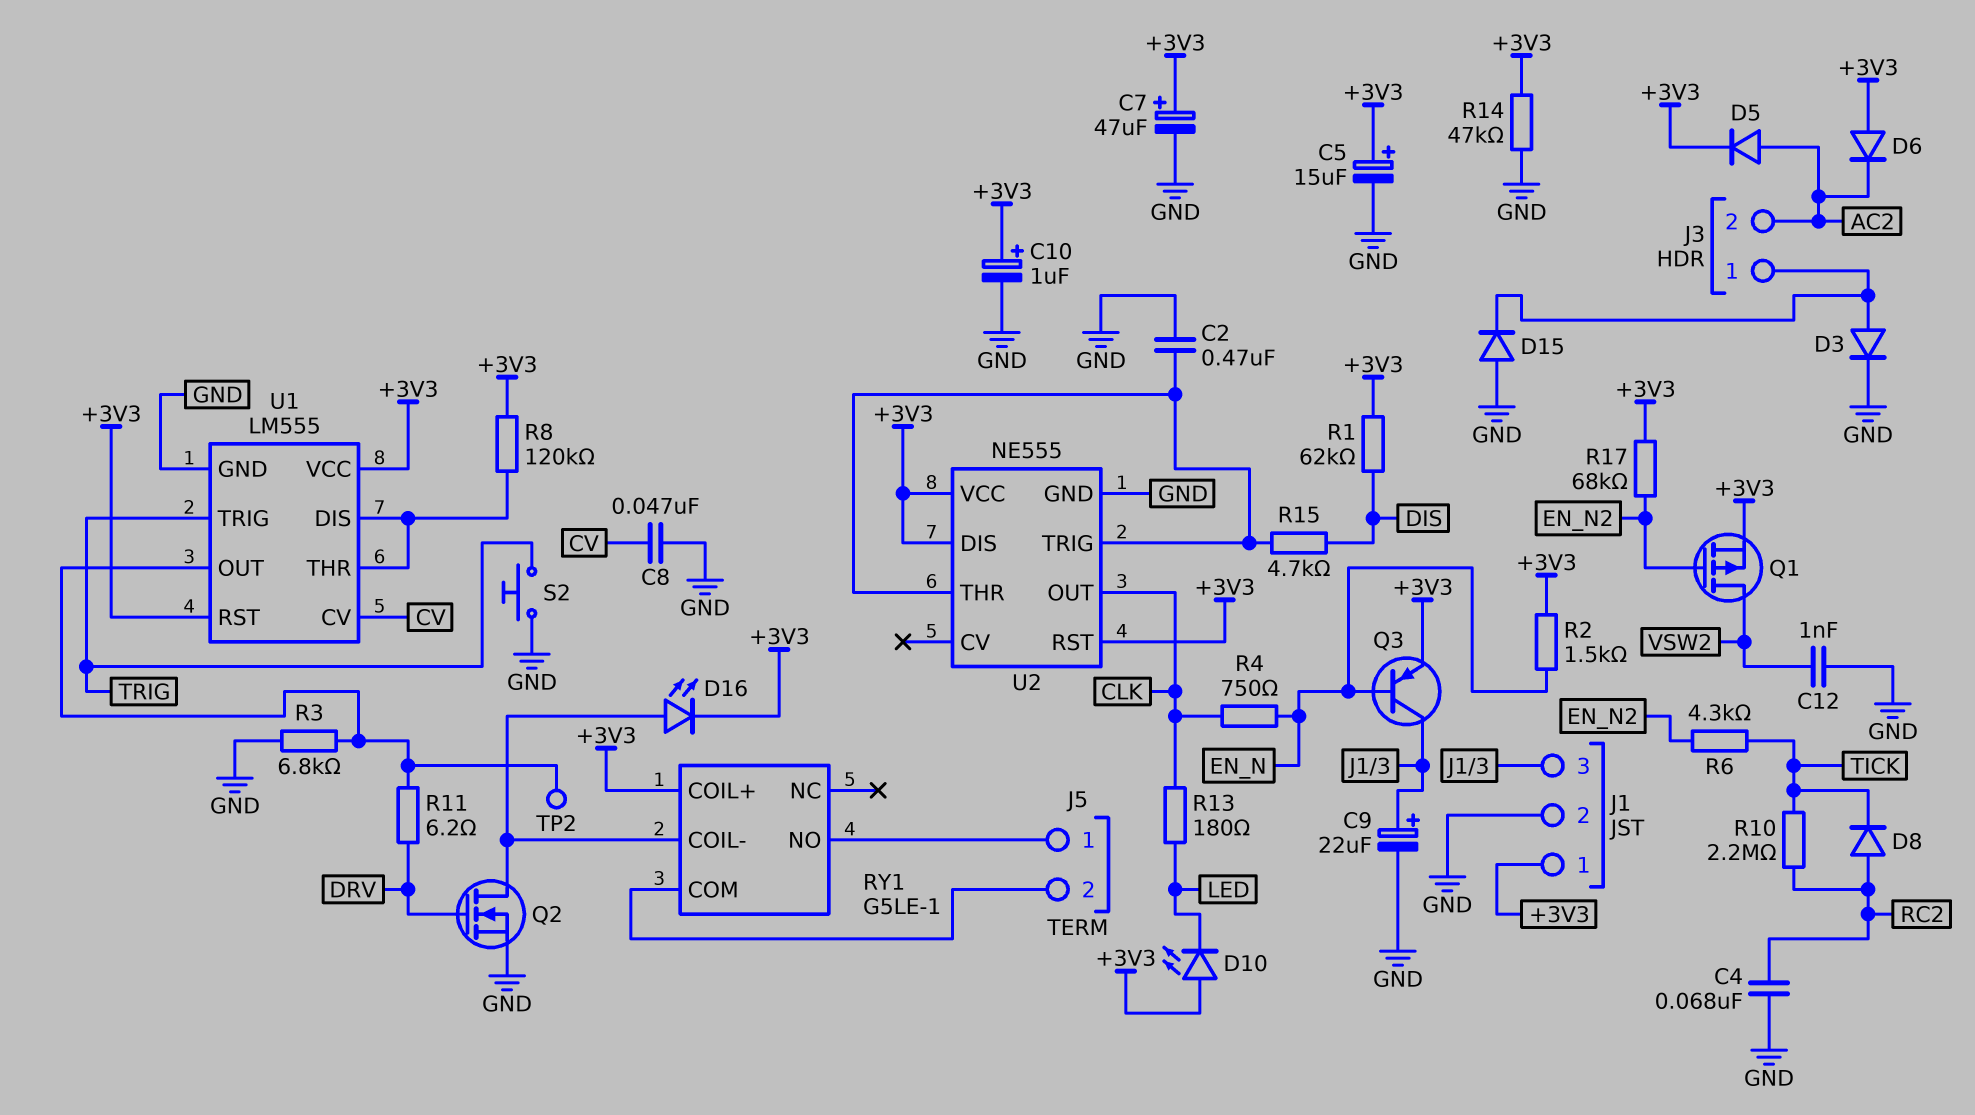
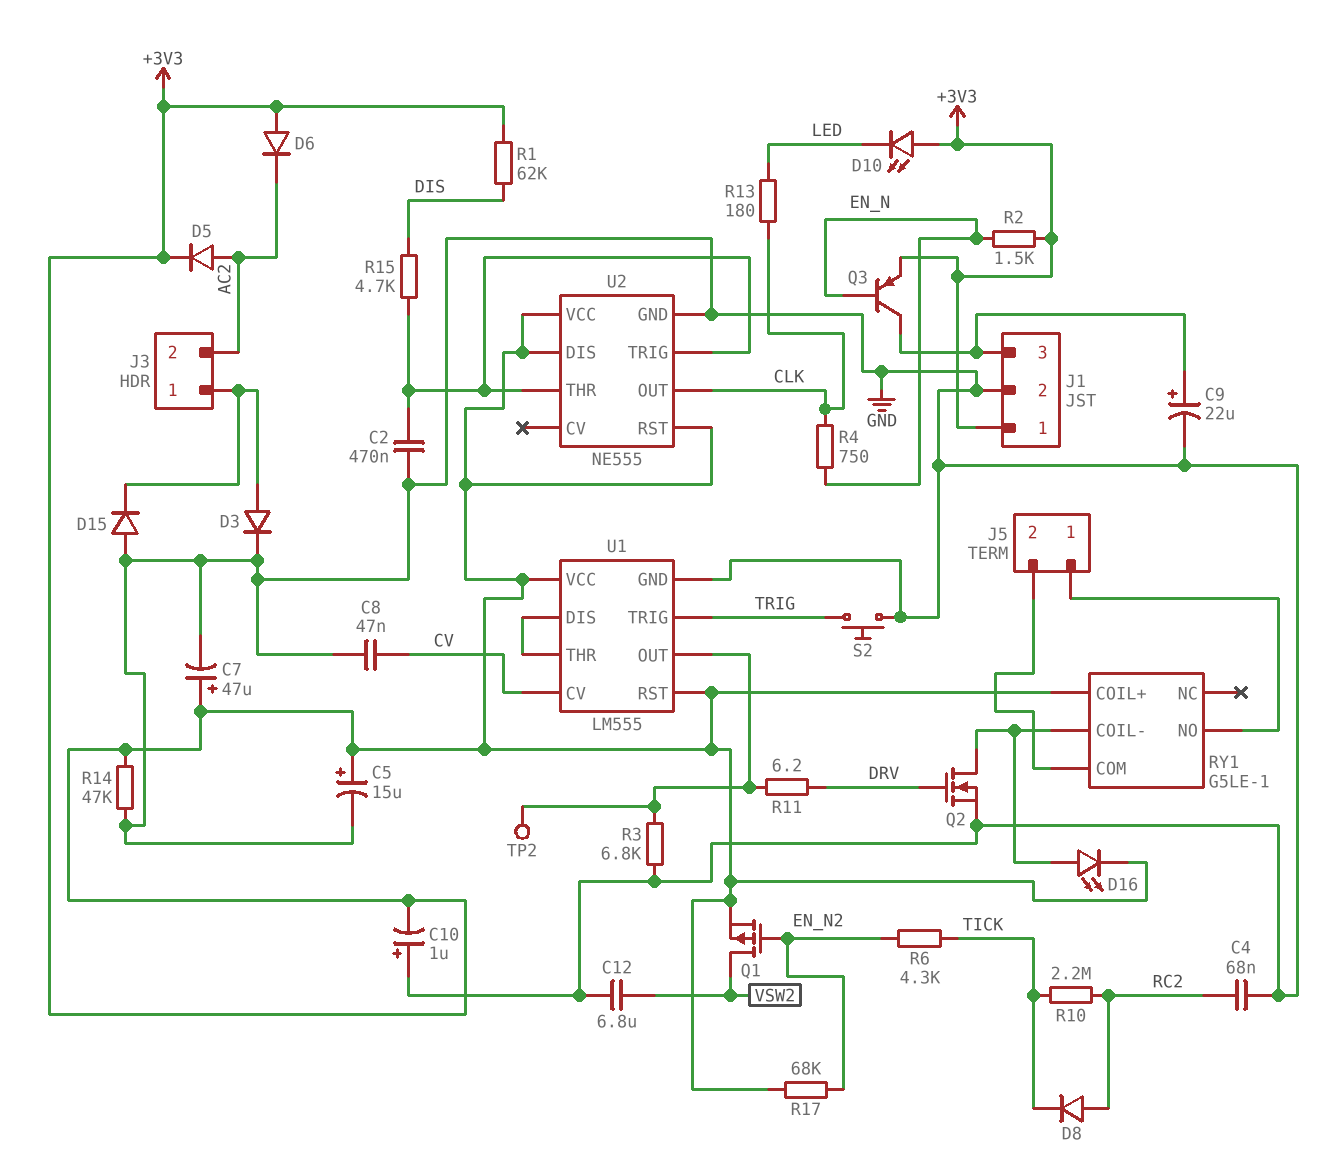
C10: 1uF (plus +3V3, minus GND) -> 1uF (plus GND, minus +3V3)
C12: 1nF (GND, VSW2) -> 6.8uF (GND, VSW2)
R8: 120k (+3V3, U1/DIS) -> none

